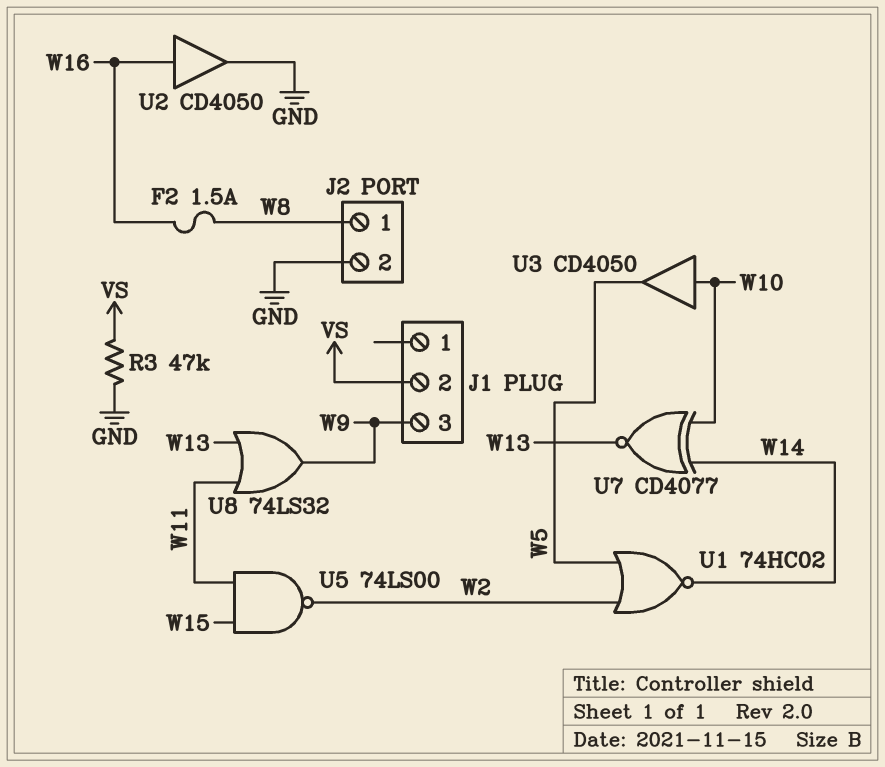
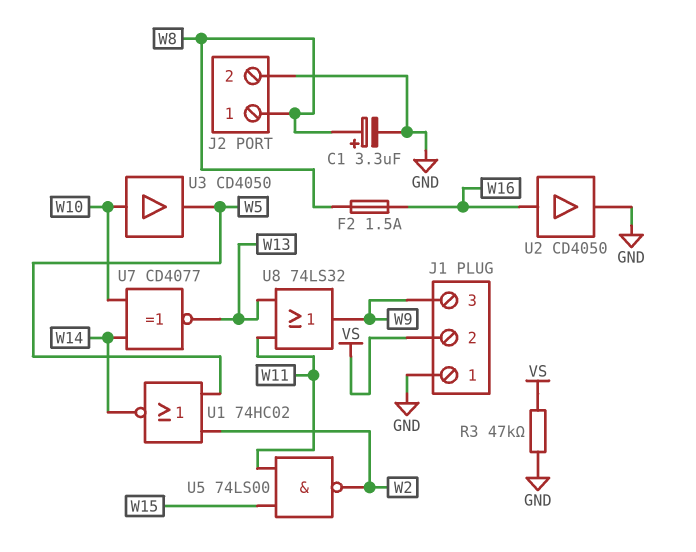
C1: none -> 3.3uF (plus W8, minus GND)
J1 pin 1: none -> GND

